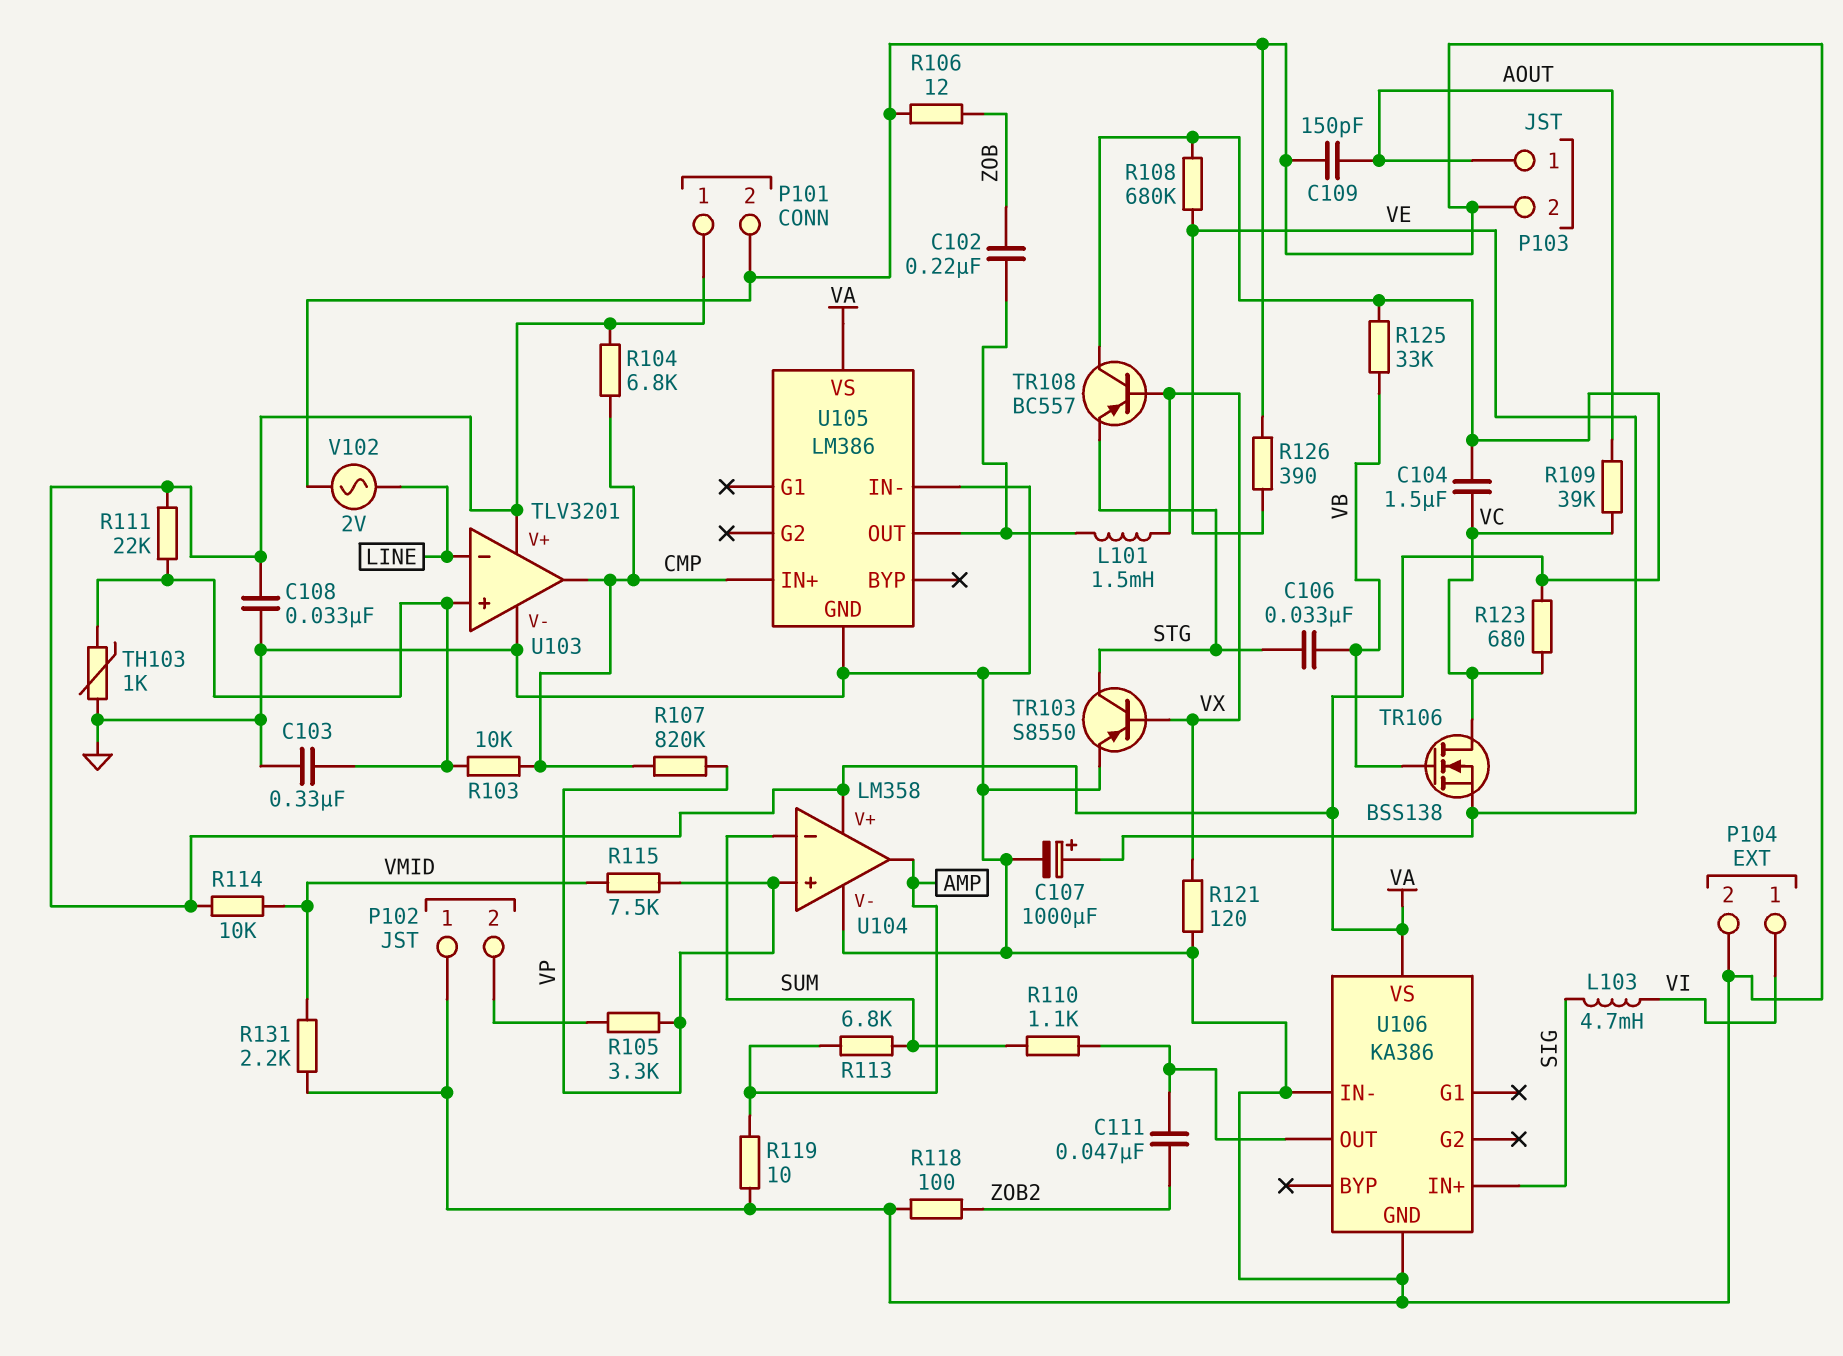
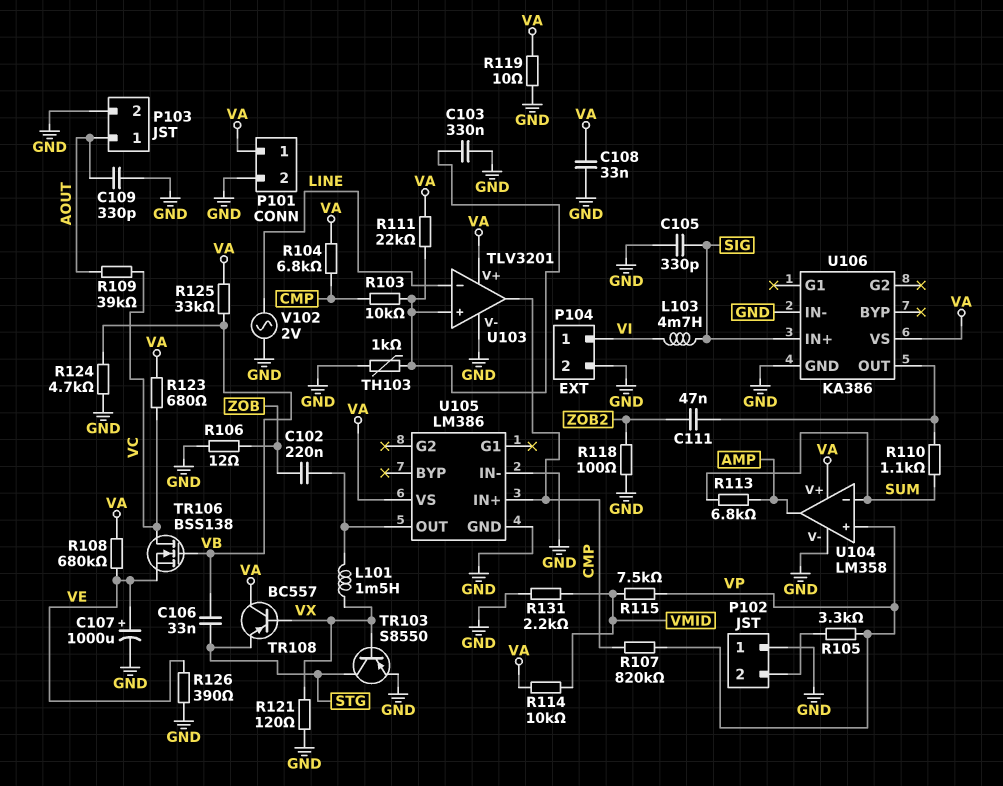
C104: 1.5uF (VA, VC) -> none
C105: none -> 330pF (GND, SIG)
C109: 150pF (AOUT, GND) -> 330pF (AOUT, GND)
R119: 10 (AMP, GND) -> 10 (GND, VA)
R124: none -> 4.7k (GND, VB)

